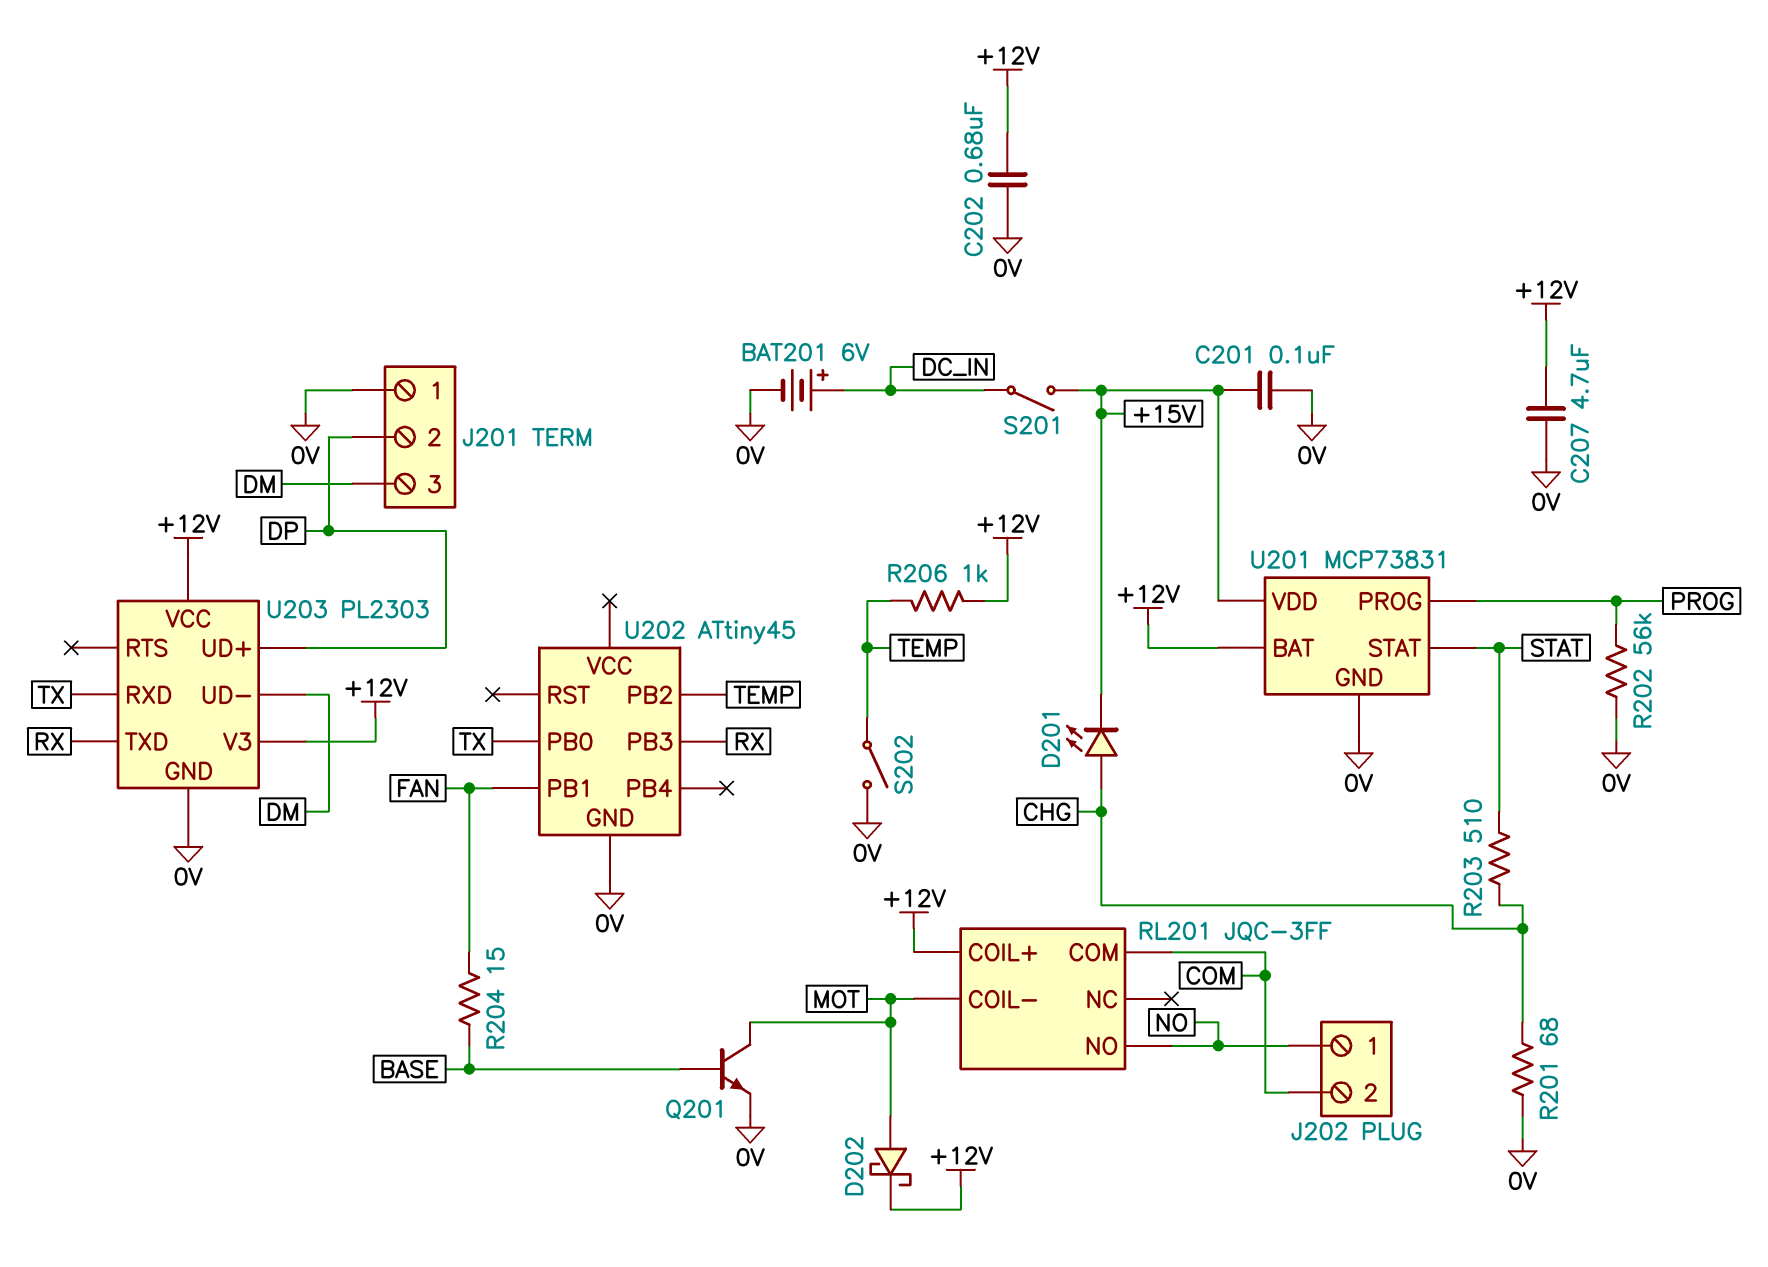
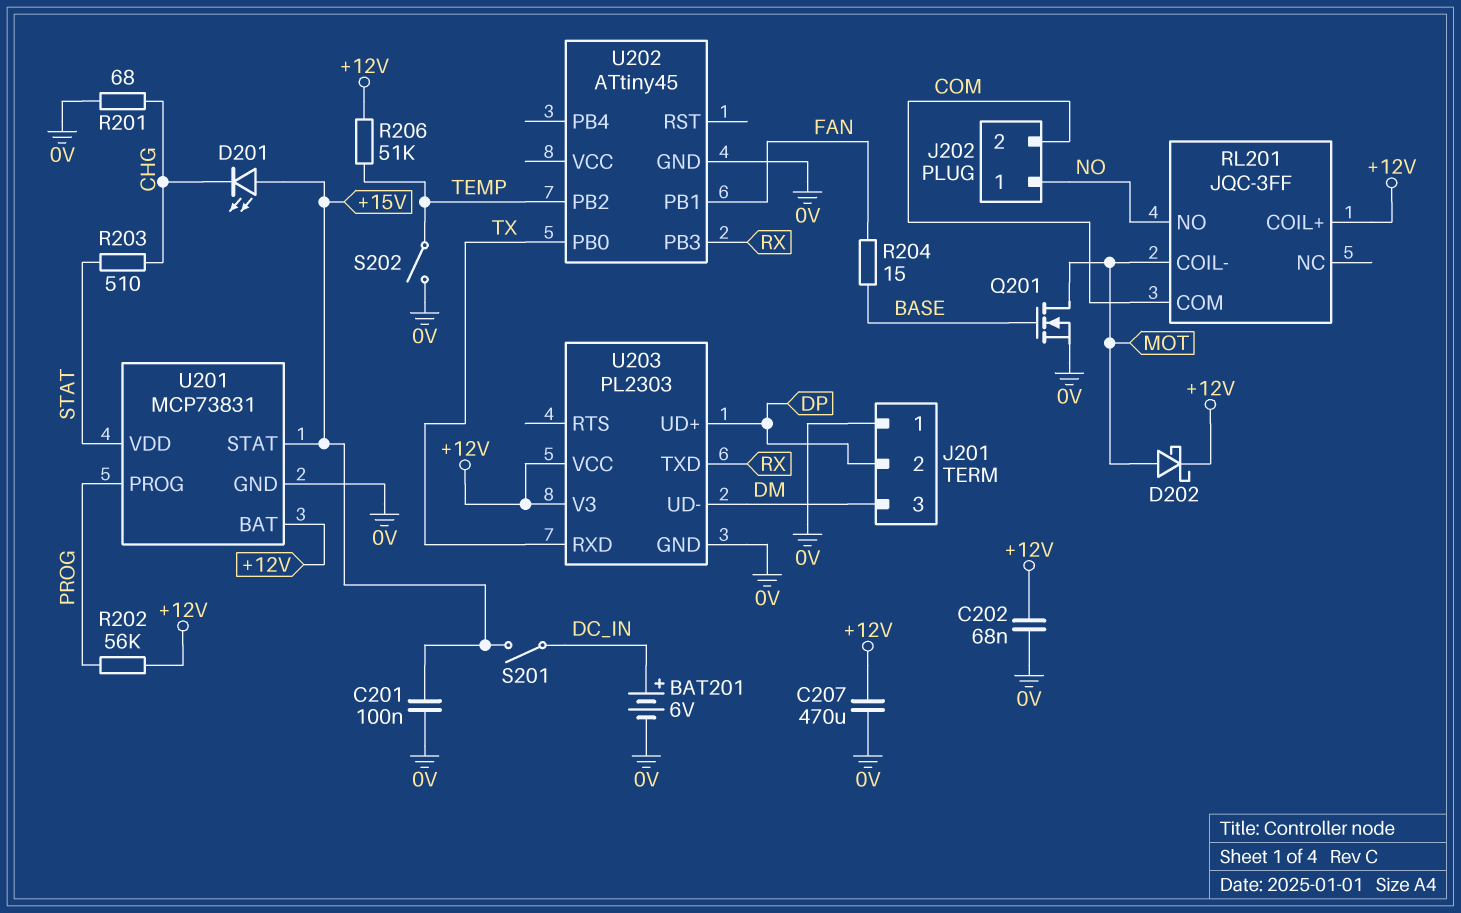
C202: 680nF (+12V, 0V) -> 68nF (+12V, 0V)
C207: 4.7uF (+12V, 0V) -> 470uF (+12V, 0V)
D201: LED (A CHG, K +15V) -> LED (A +15V, K CHG)
Q201: NPN (B BASE, C MOT, E 0V) -> NMOS (G BASE, D MOT, S 0V)
R202: 56k (0V, PROG) -> 56k (+12V, PROG)
R206: 1k (+12V, TEMP) -> 51k (+12V, TEMP)
U201 pin STAT: STAT -> +15V
U201 pin VDD: +15V -> STAT

